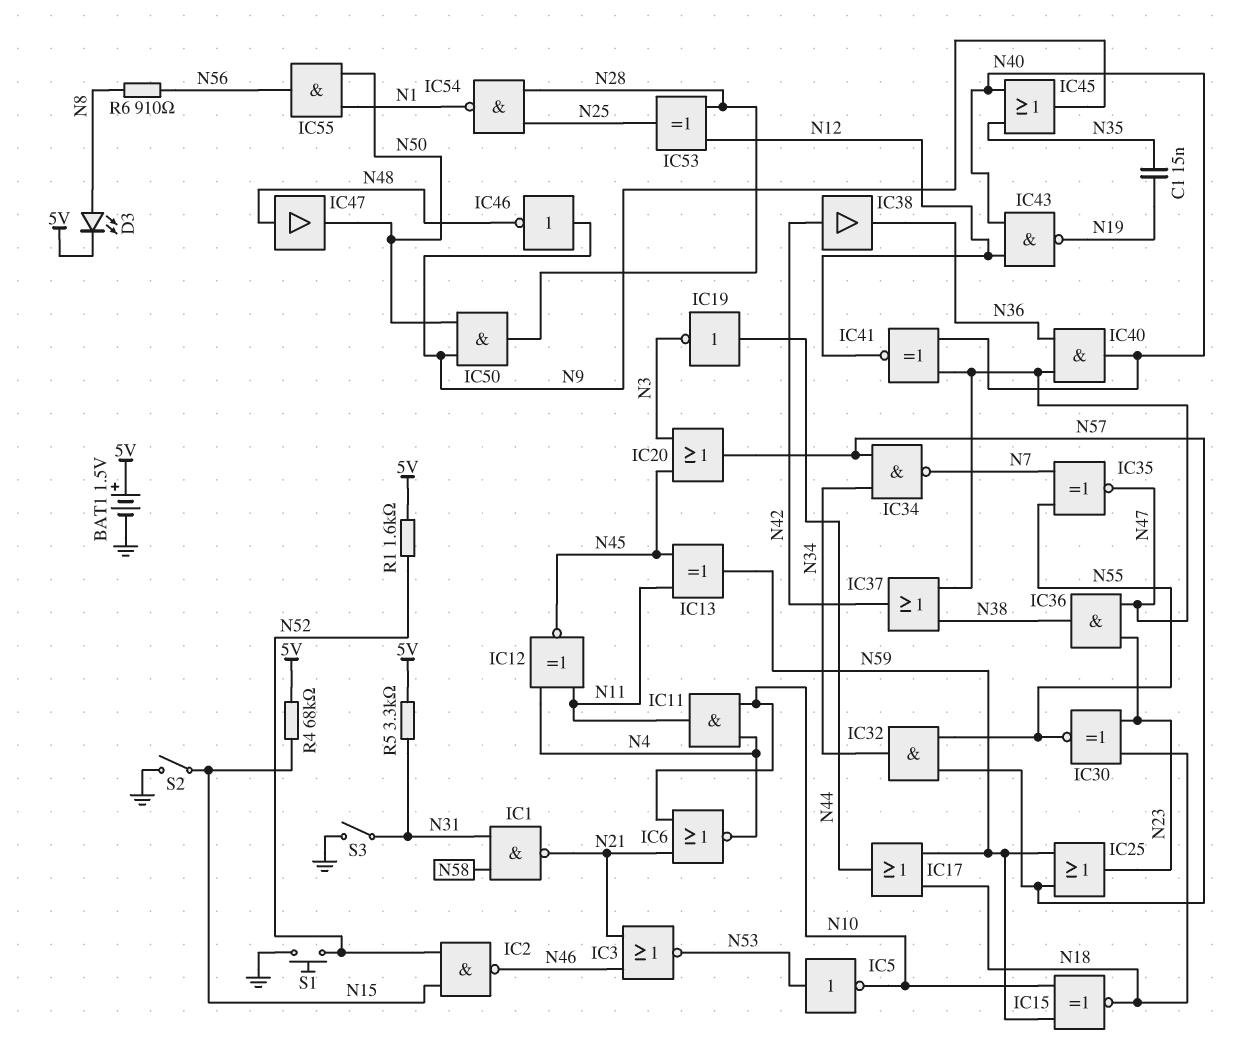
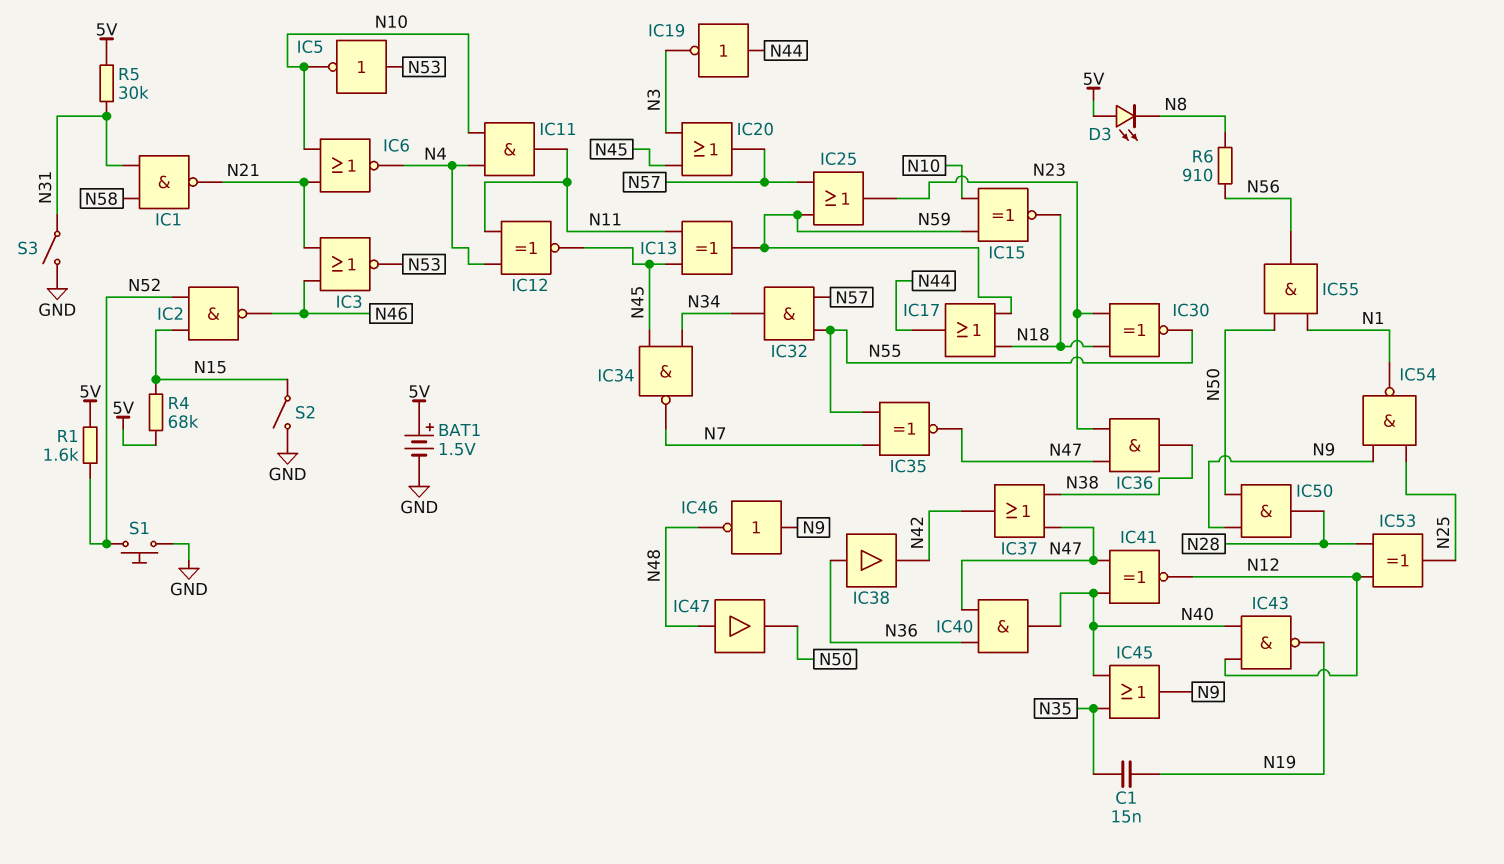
D3: LED (A N8, K 5V) -> LED (A 5V, K N8)
IC34: NAND (in N34, in N57, out N7) -> NAND (in N34, in N45, out N7)
IC38: buffer (in N42, out N36) -> buffer (in N36, out N42)
IC54: NAND (in N25, in N28, out N1) -> NAND (in N9, in N25, out N1)
R5: 3.3k (5V, N31) -> 30k (5V, N31)

